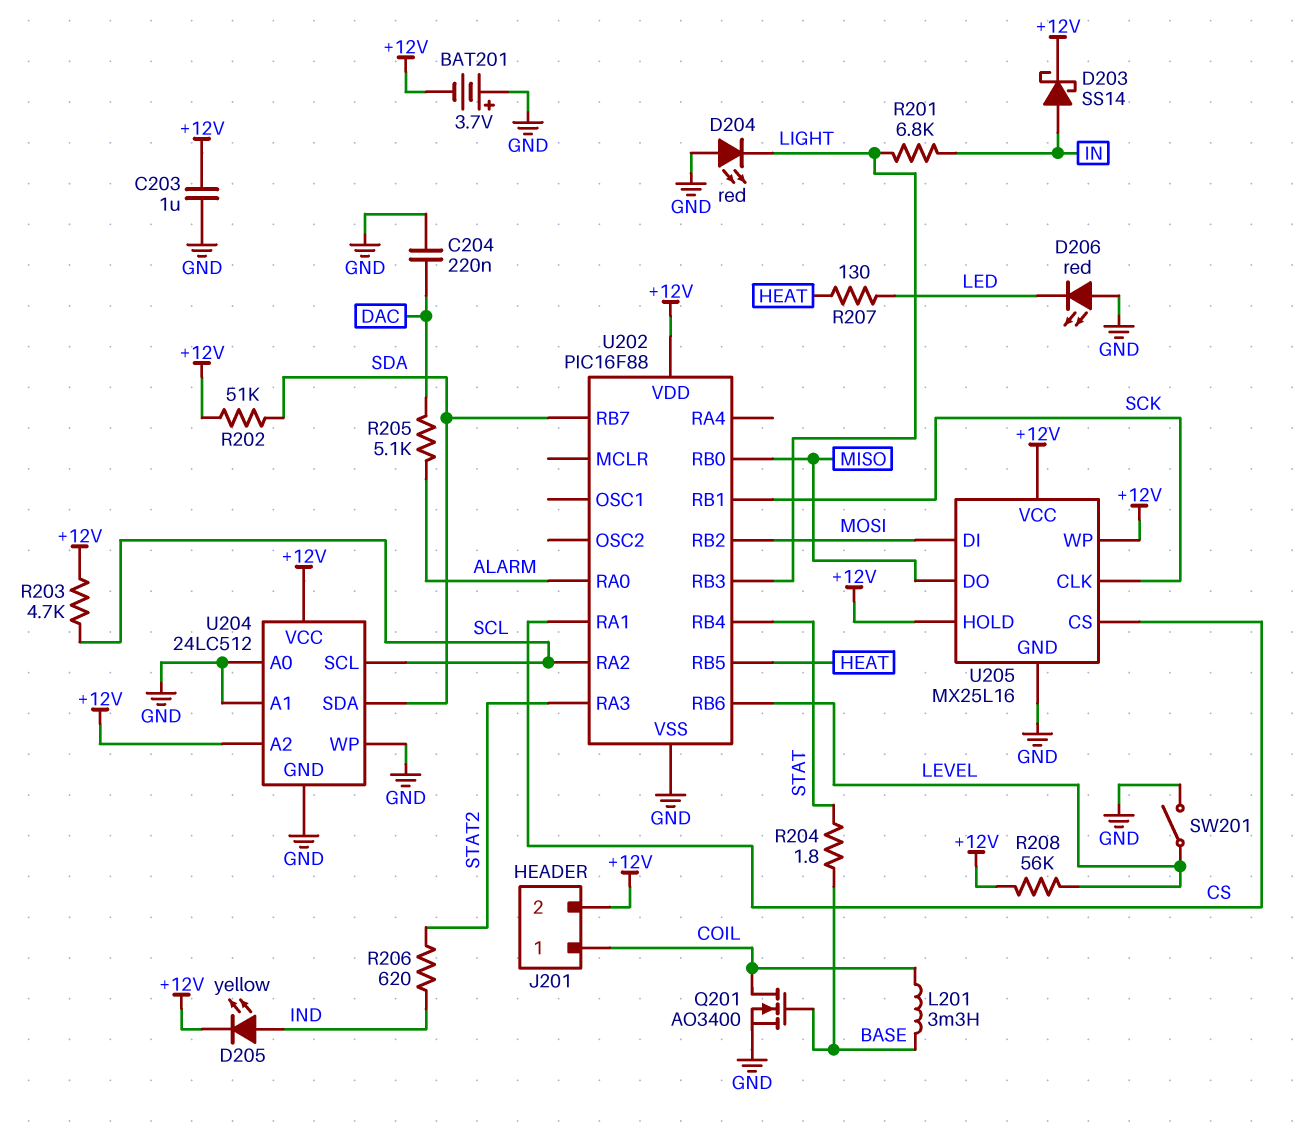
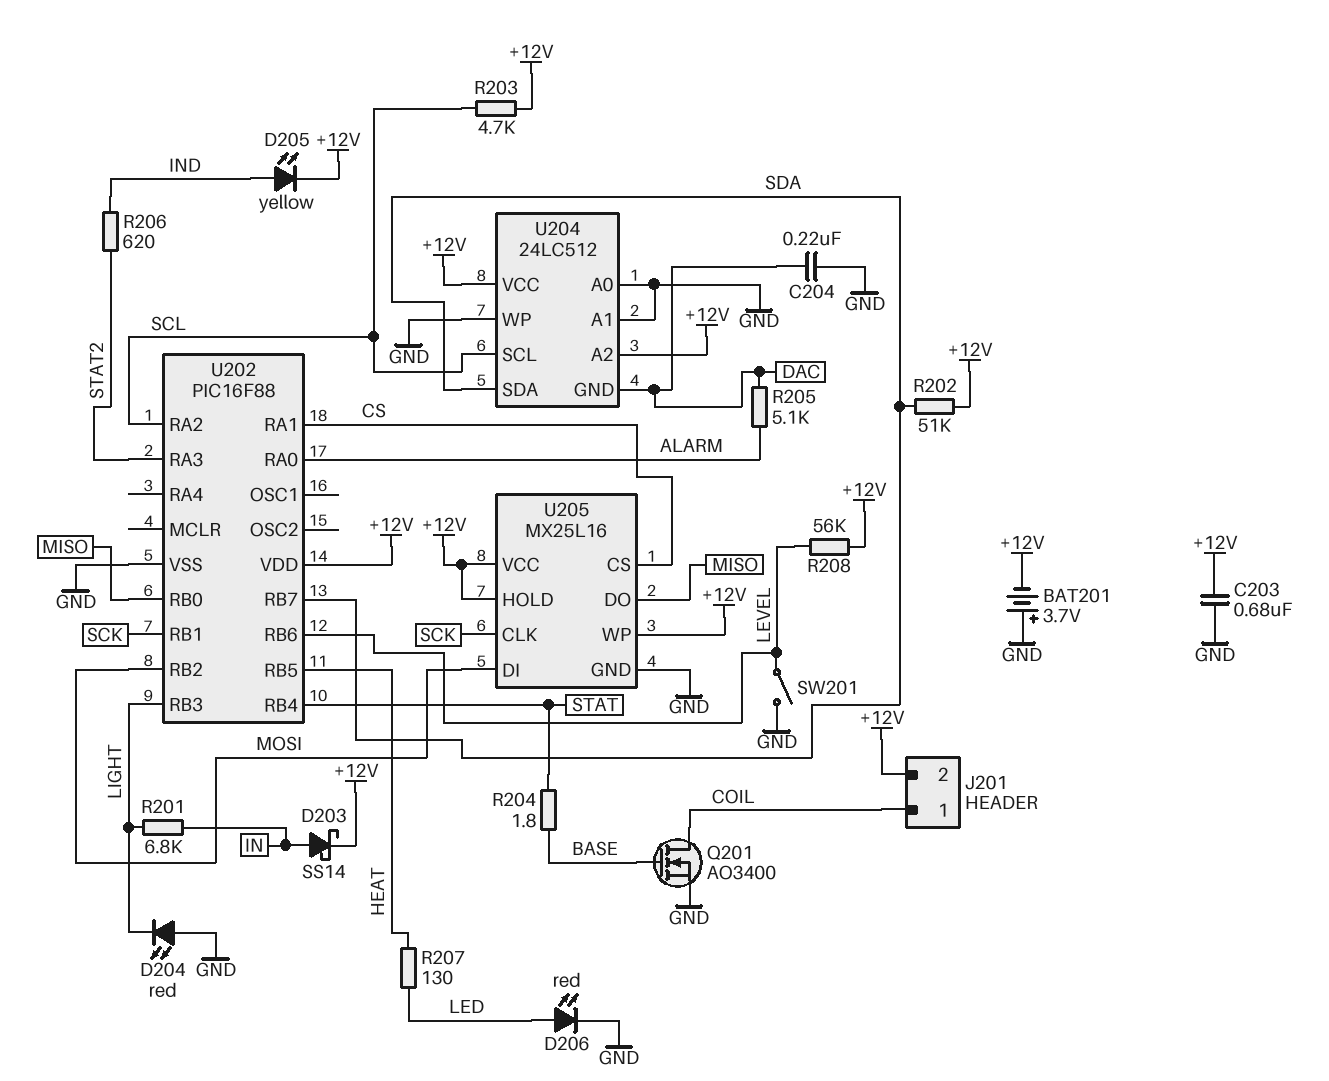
C203: 1uF (+12V, GND) -> 680nF (+12V, GND)
D206: LED red (A GND, K LED) -> LED red (A LED, K GND)
L201: 3.3mH (BASE, COIL) -> none
U204 pin GND: GND -> DAC

